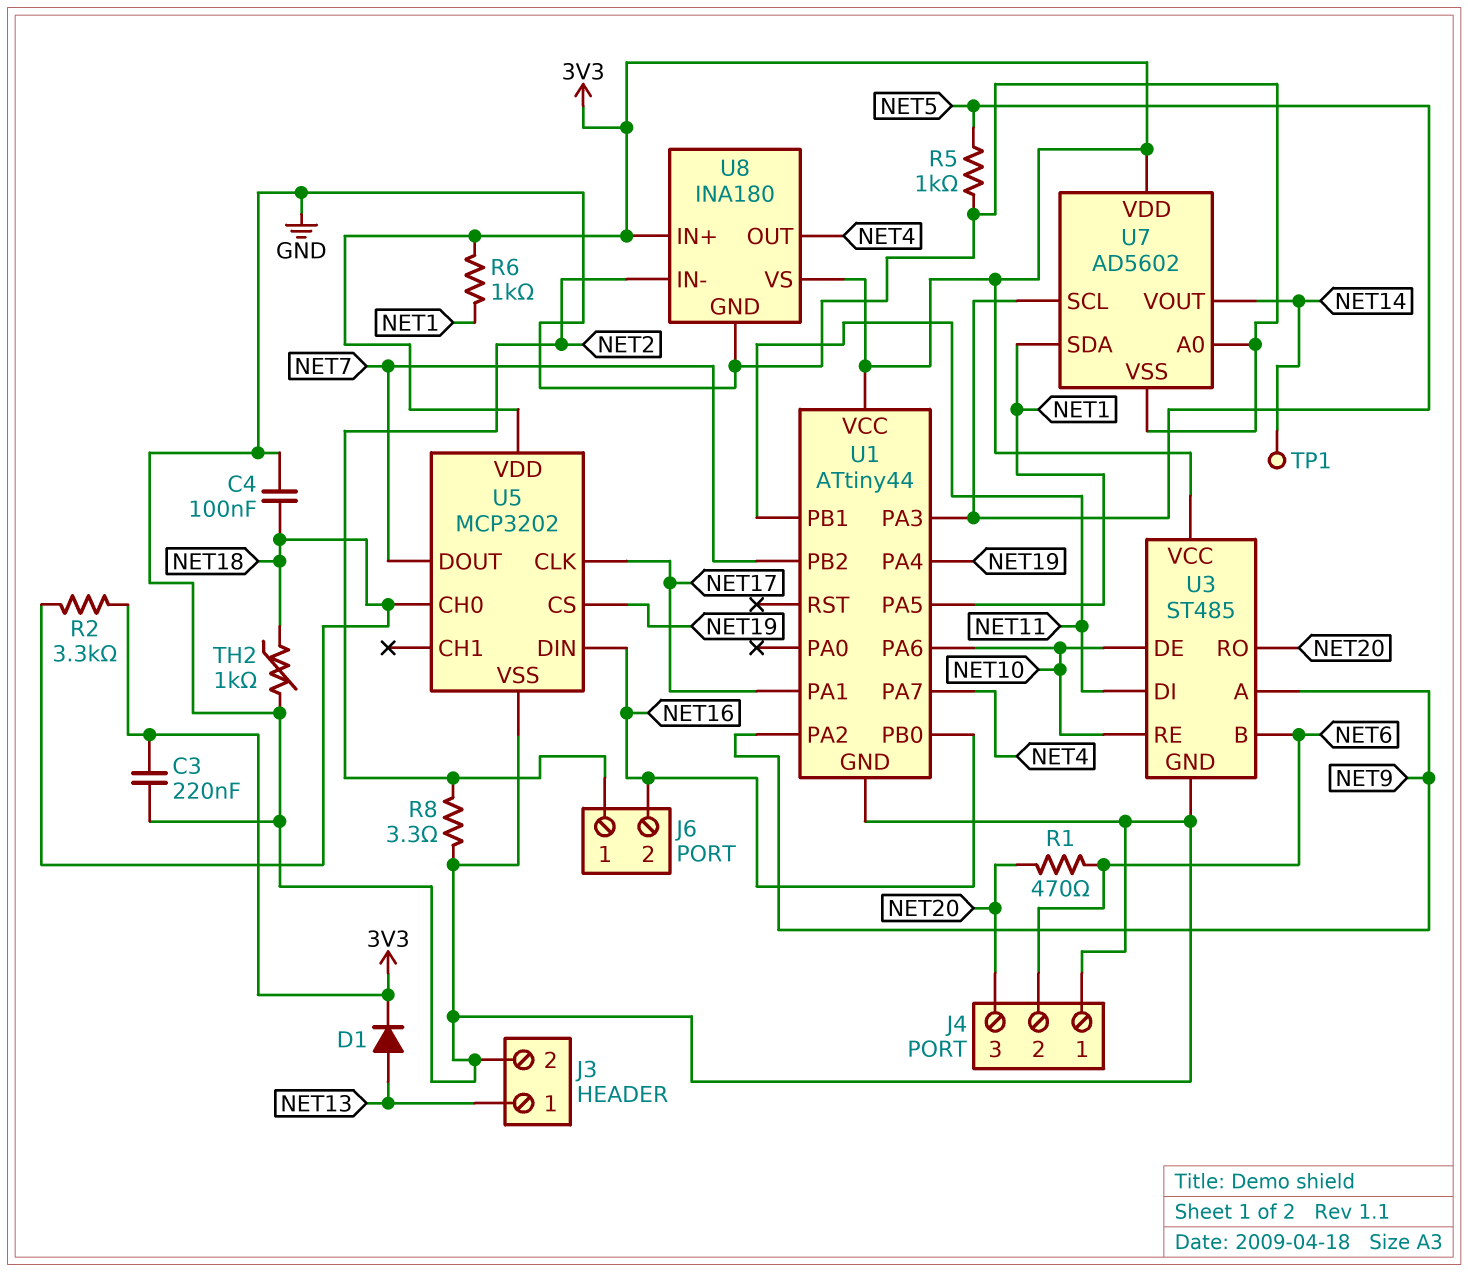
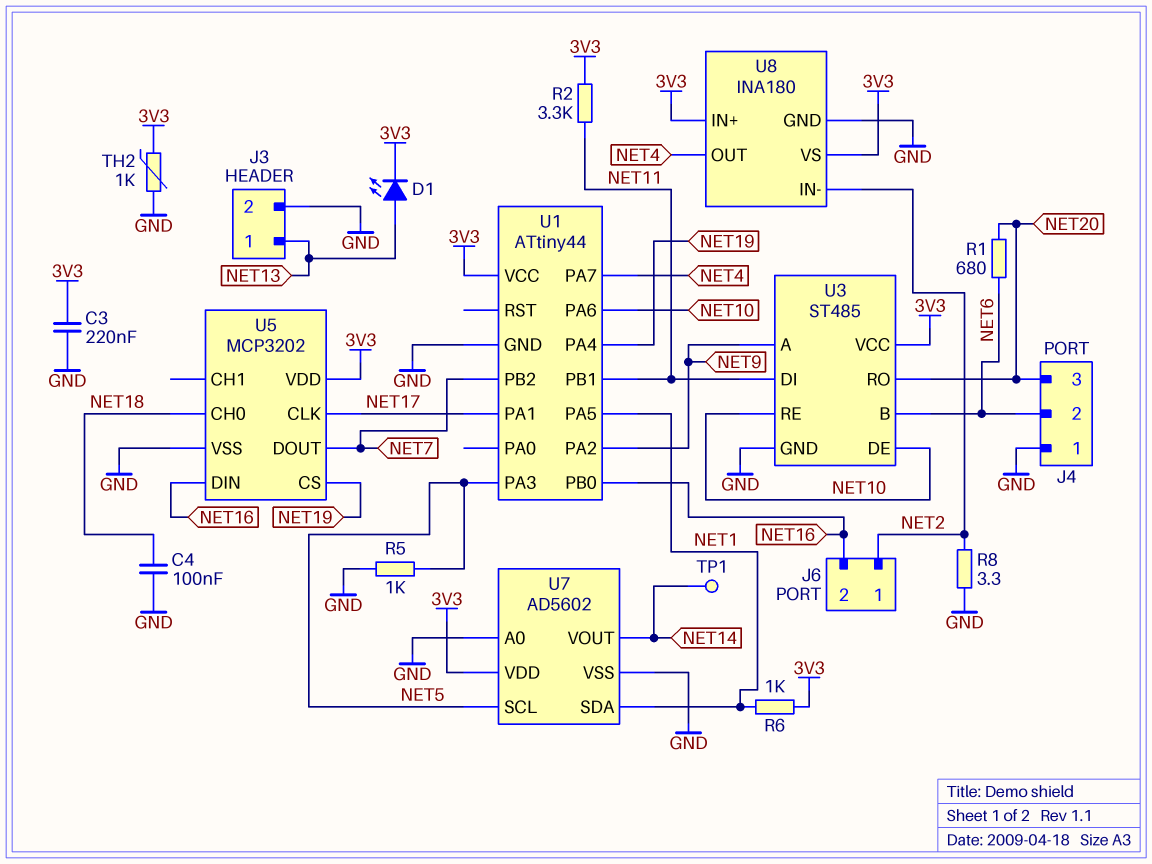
D1: diode (A NET13, K 3V3) -> LED (A NET13, K 3V3)
R1: 470 (NET6, NET20) -> 680 (NET6, NET20)
R2: 3.3k (3V3, NET18) -> 3.3k (3V3, NET11)
TH2: 1k (GND, NET18) -> 1k (3V3, GND)

